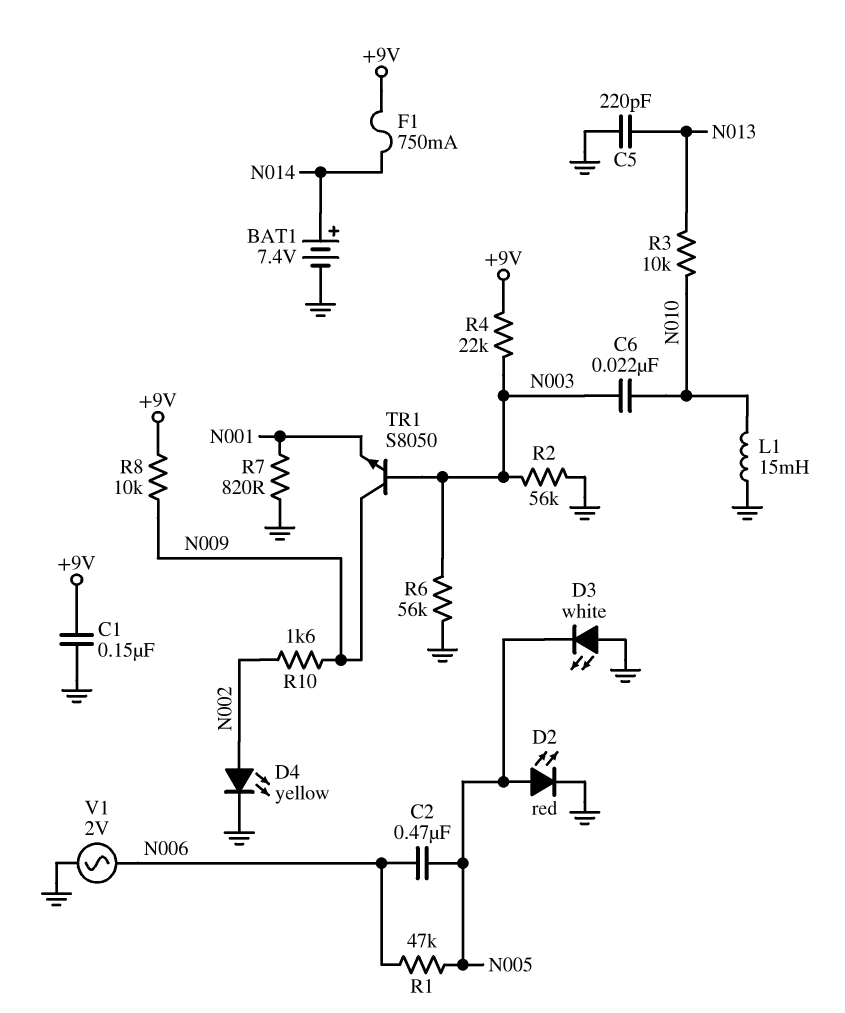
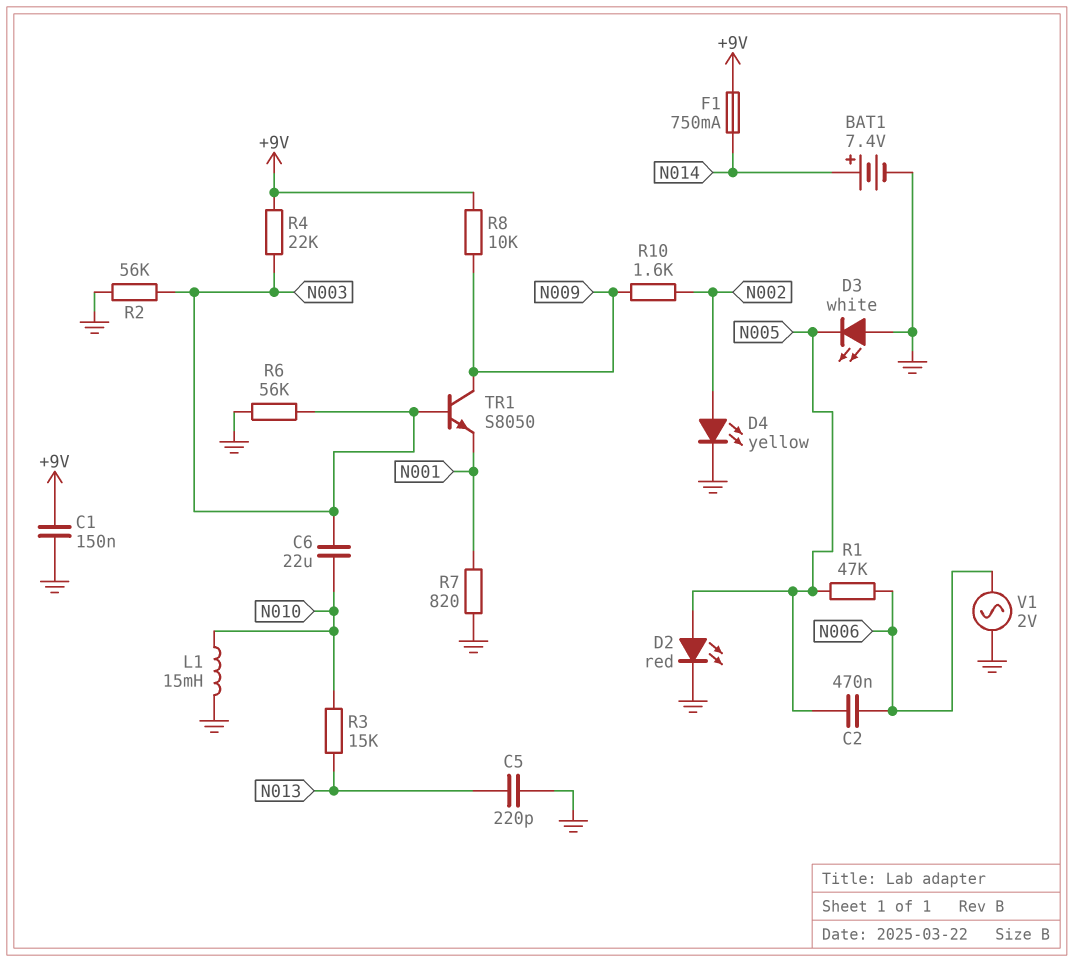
C6: 22nF (N003, N010) -> 22uF (N003, N010)
R3: 10k (N010, N013) -> 15k (N010, N013)

